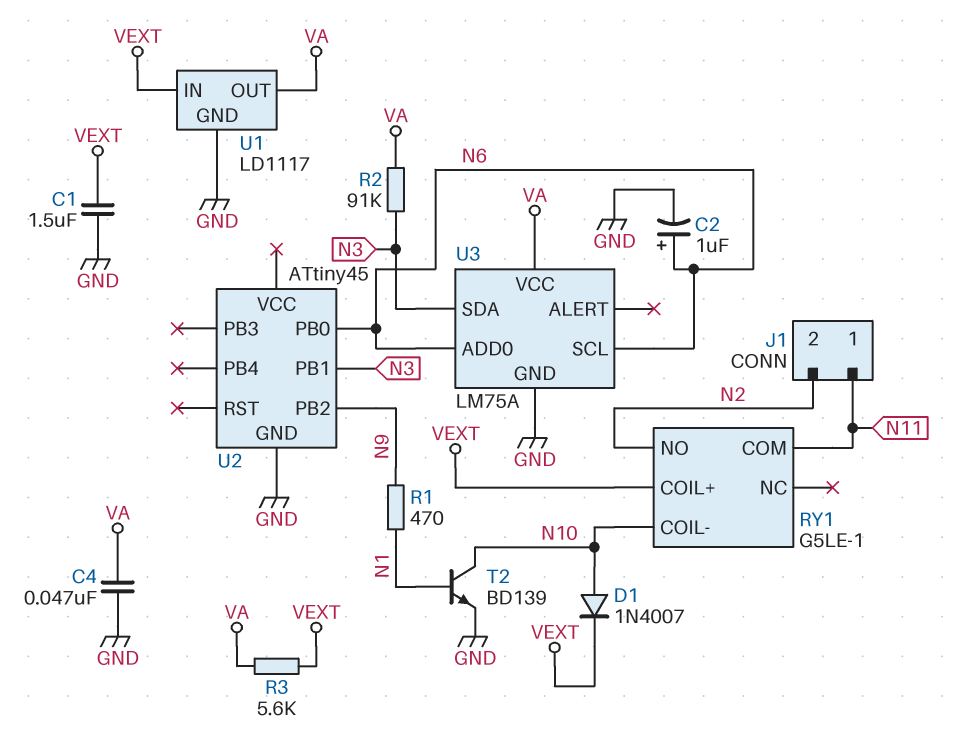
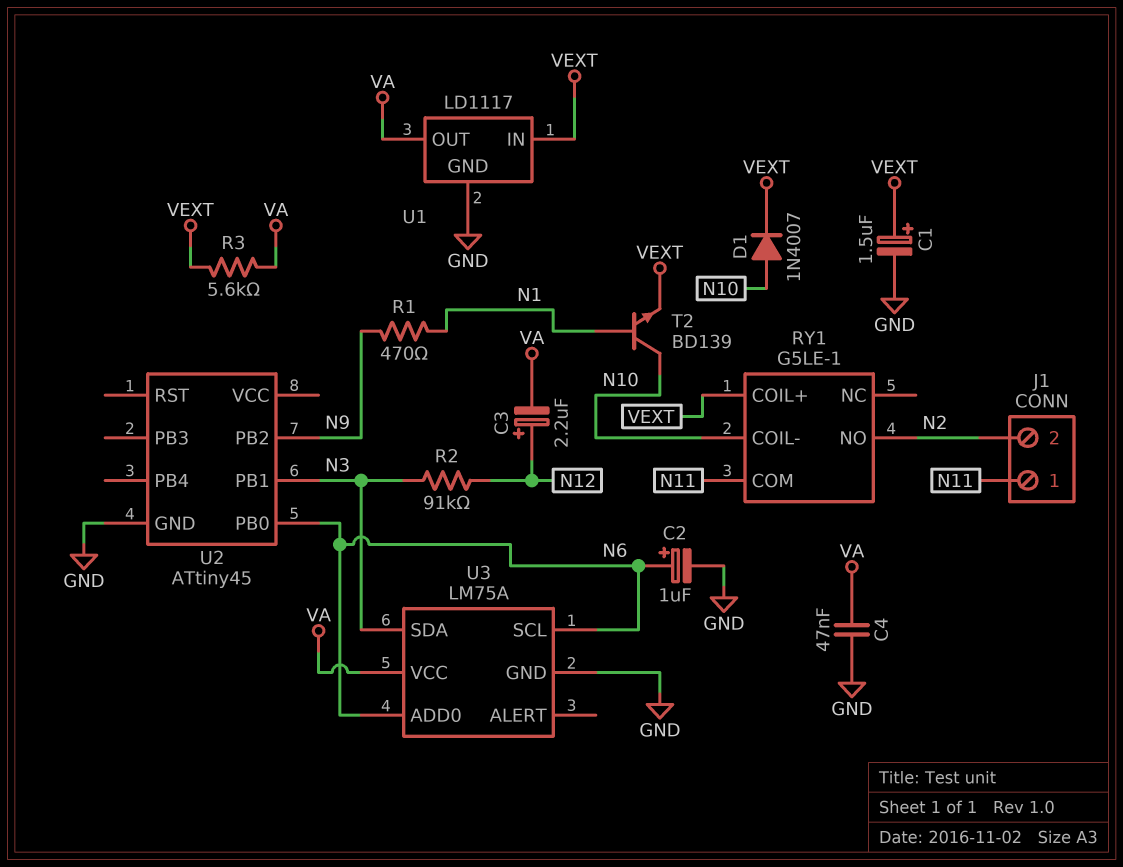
C1: 1.5uF (GND, VEXT) -> 1.5uF (plus VEXT, minus GND)
C3: none -> 2.2uF (plus N12, minus VA)
R2: 91k (N3, VA) -> 91k (N3, N12)
T2: NPN BD139 (B N1, C N10, E GND) -> NPN BD139 (B N1, C N10, E VEXT)

